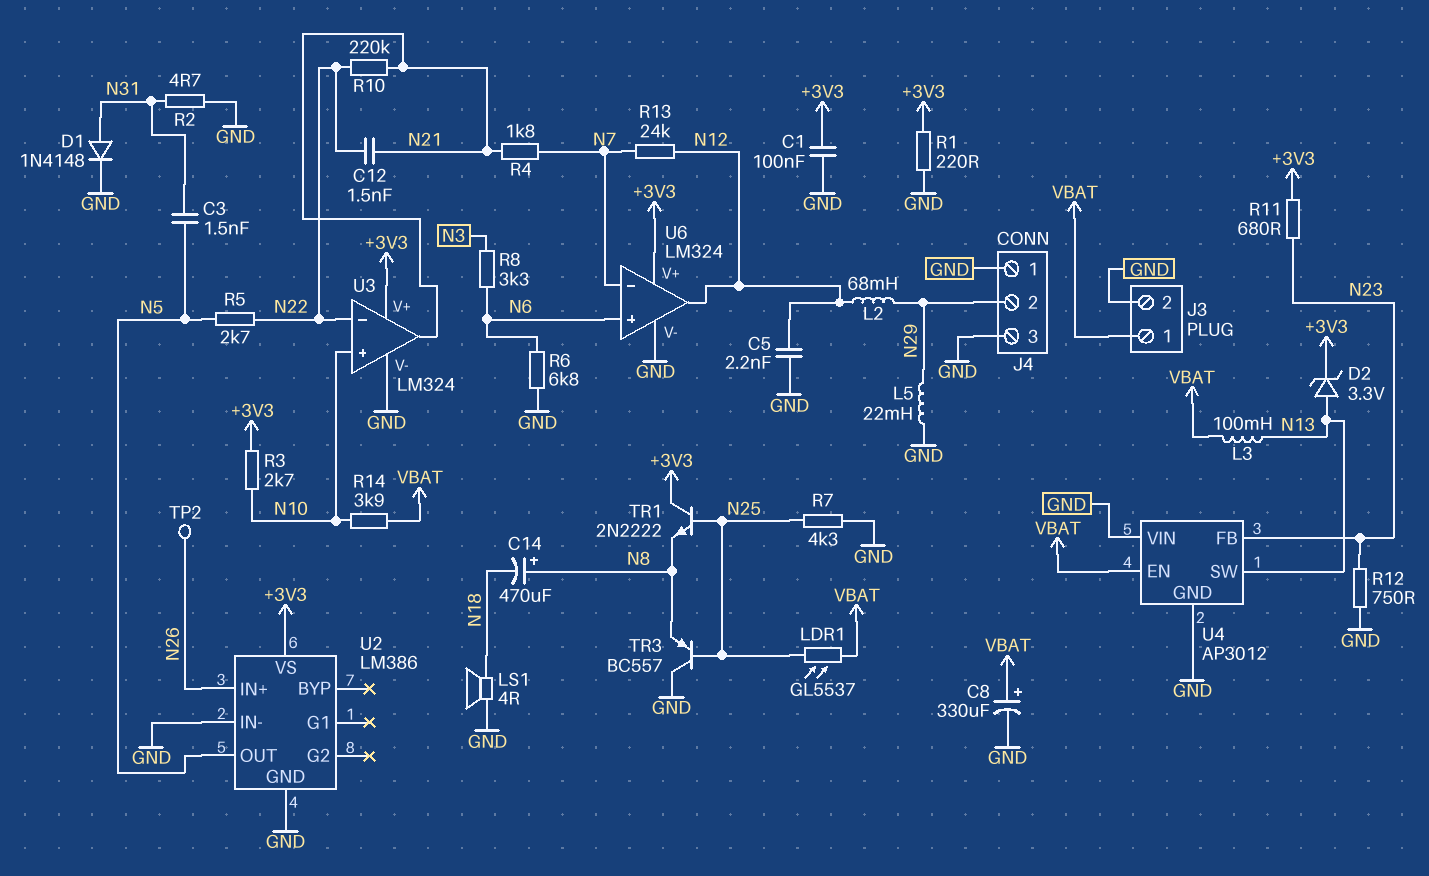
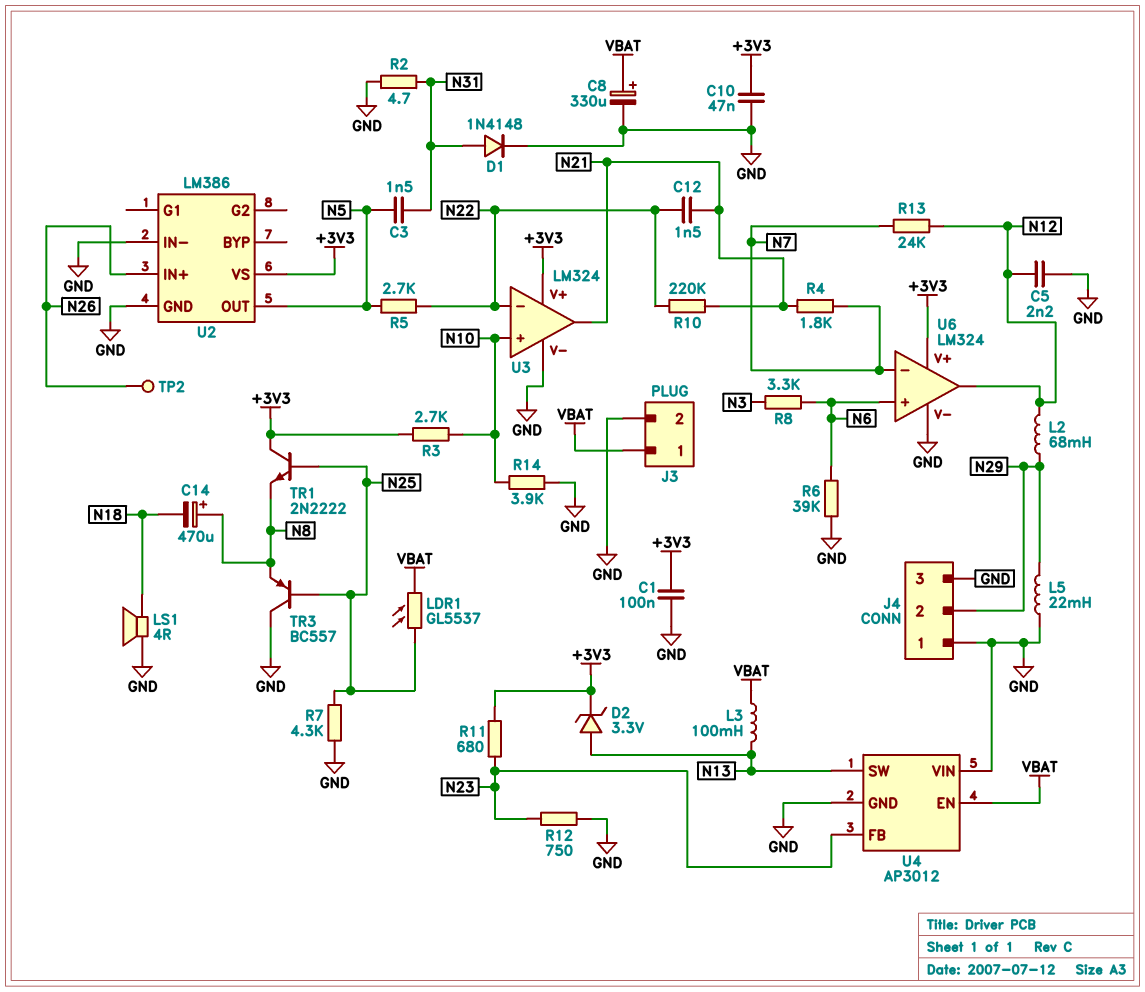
C10: none -> 47nF (+3V3, GND)
R1: 220 (+3V3, GND) -> none
R6: 6.8k (GND, N6) -> 39k (GND, N6)
R14: 3.9k (N10, VBAT) -> 3.9k (GND, N10)

